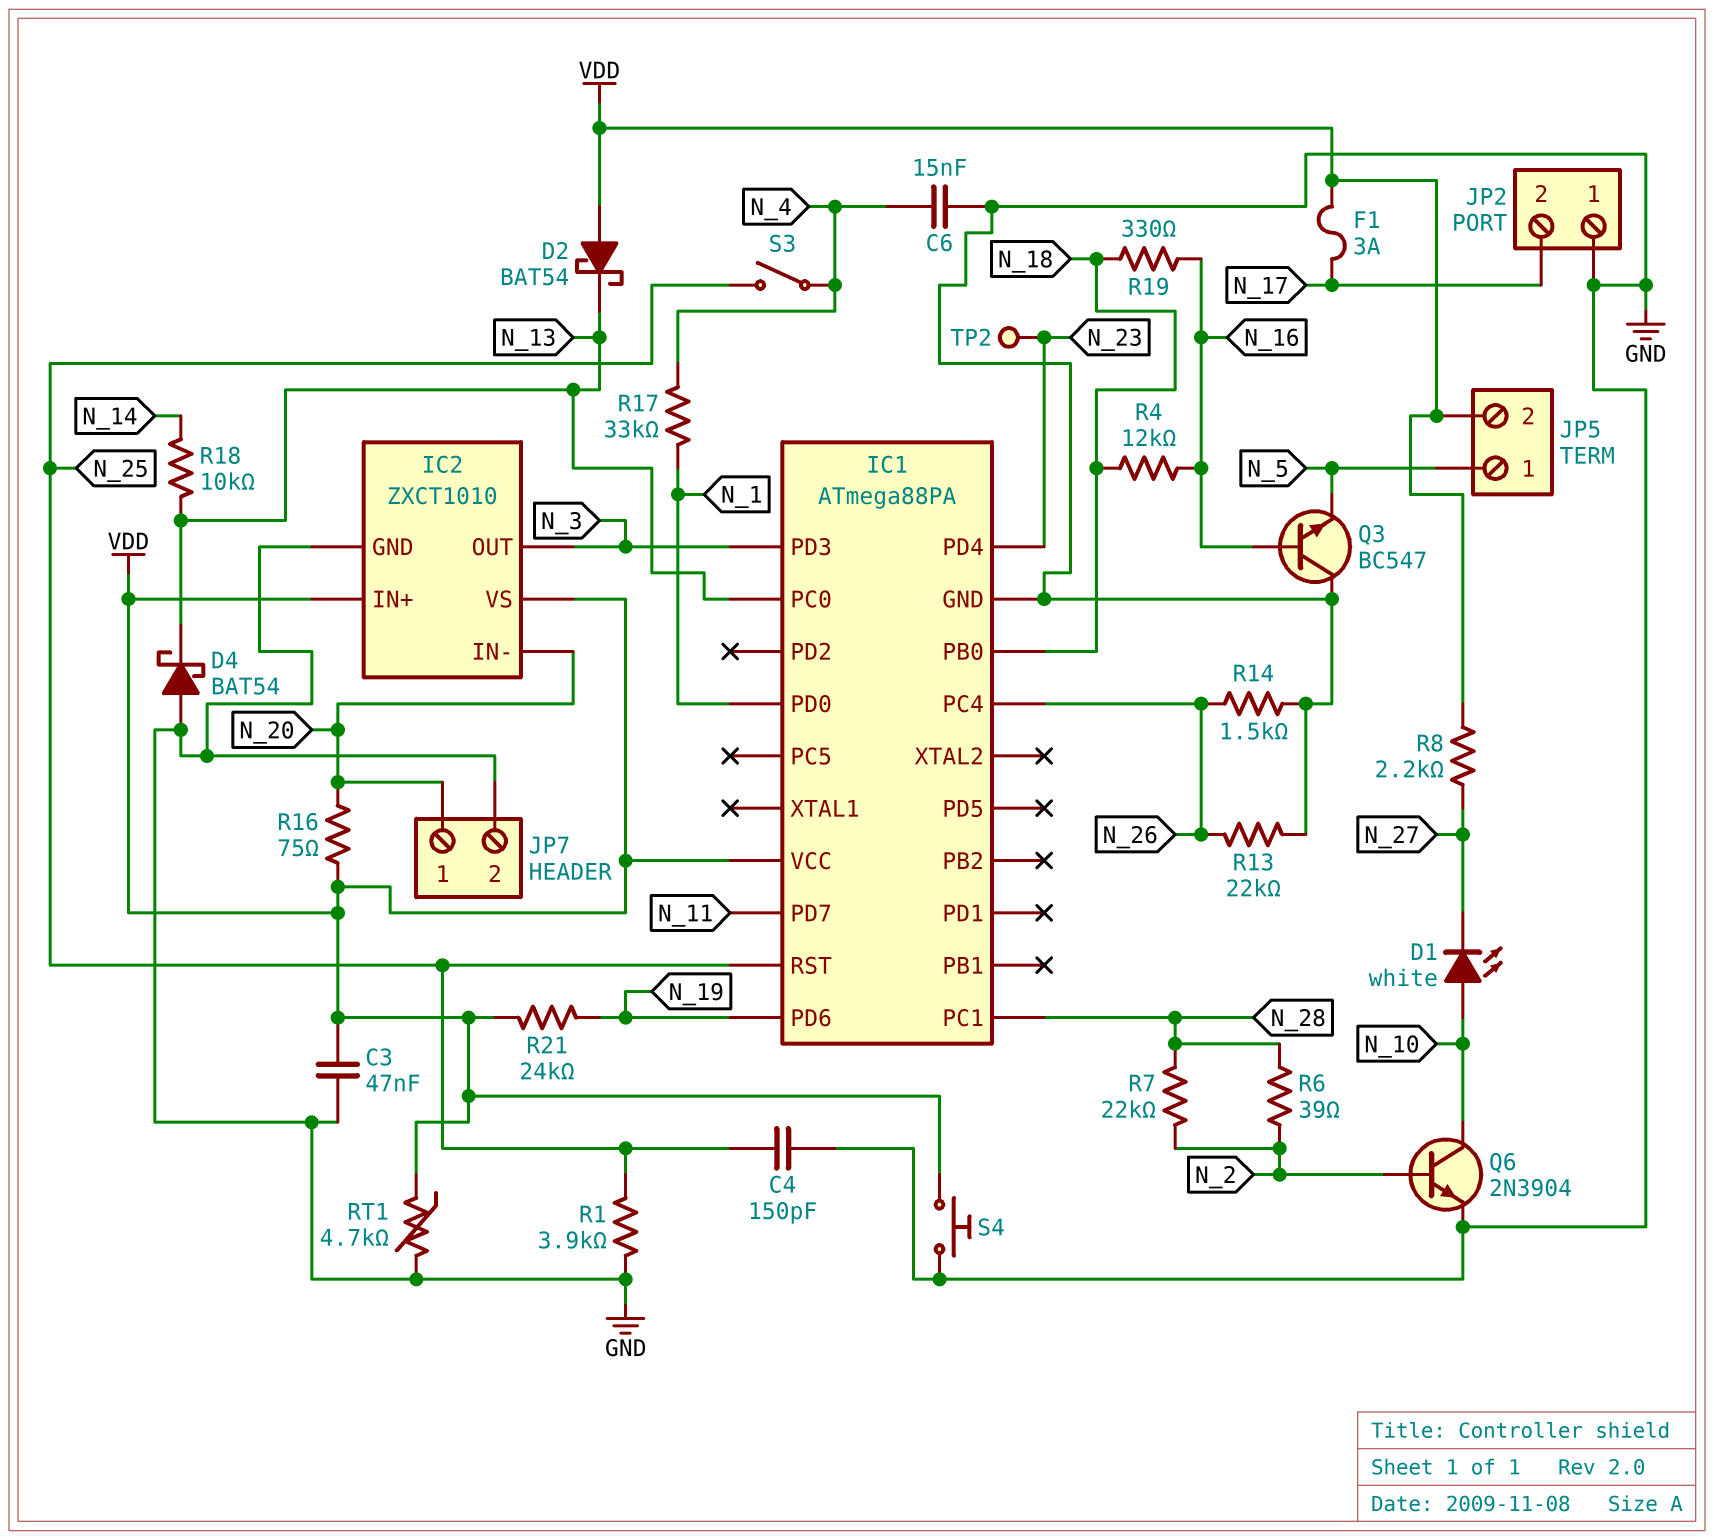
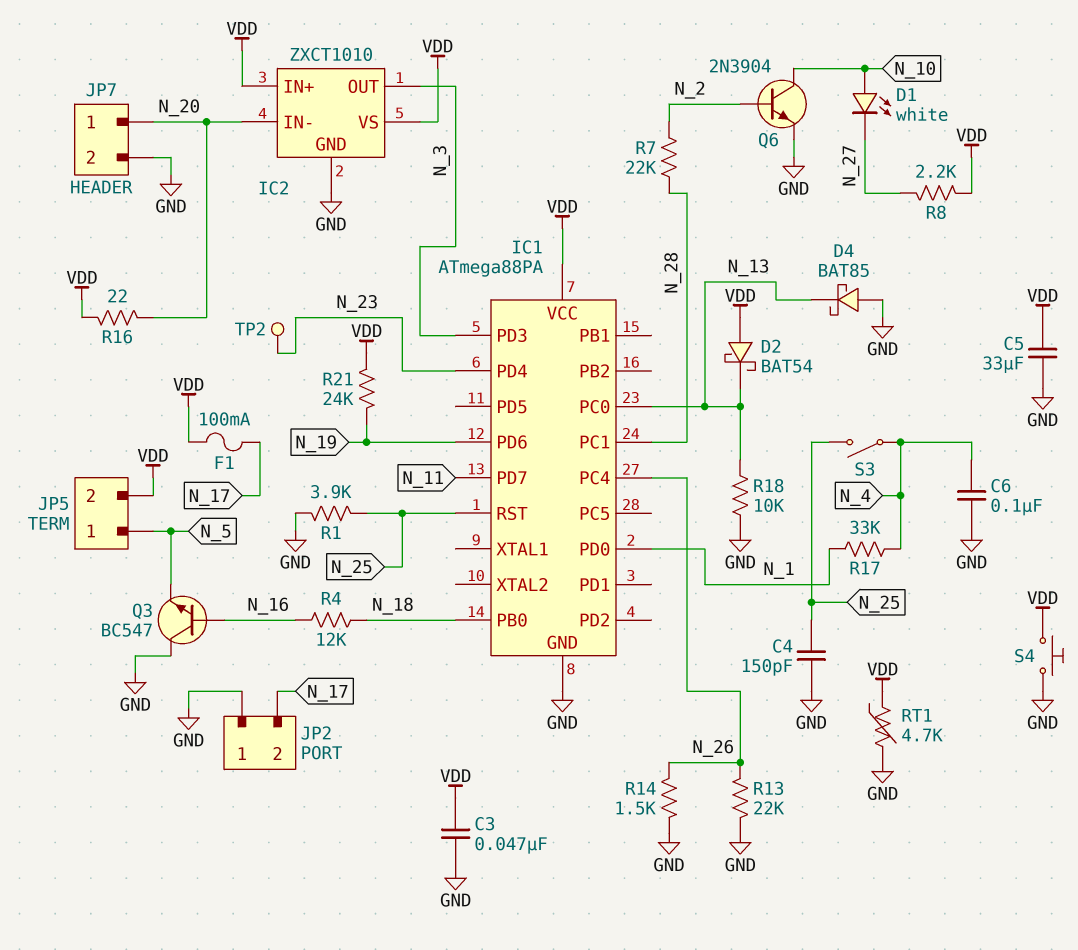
C5: none -> 33uF (GND, VDD)
C6: 15nF (GND, N_4) -> 100nF (GND, N_4)
D4: schottky BAT54 (A GND, K N_13) -> schottky BAT85 (A GND, K N_13)
F1: 3A (N_17, VDD) -> 100mA (N_17, VDD)
R6: 39 (N_2, N_28) -> none
R16: 75 (N_20, VDD) -> 22 (N_20, VDD)
R18: 10k (N_13, N_14) -> 10k (GND, N_13)
R19: 330 (N_16, N_18) -> none

